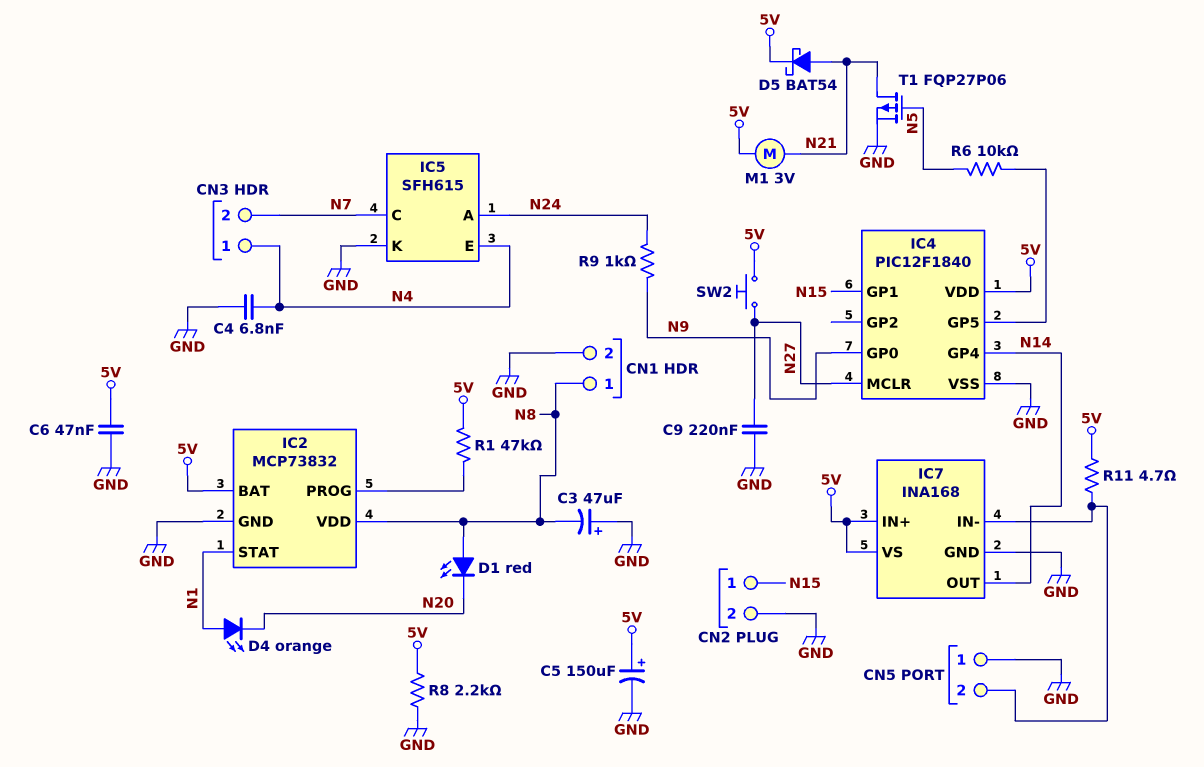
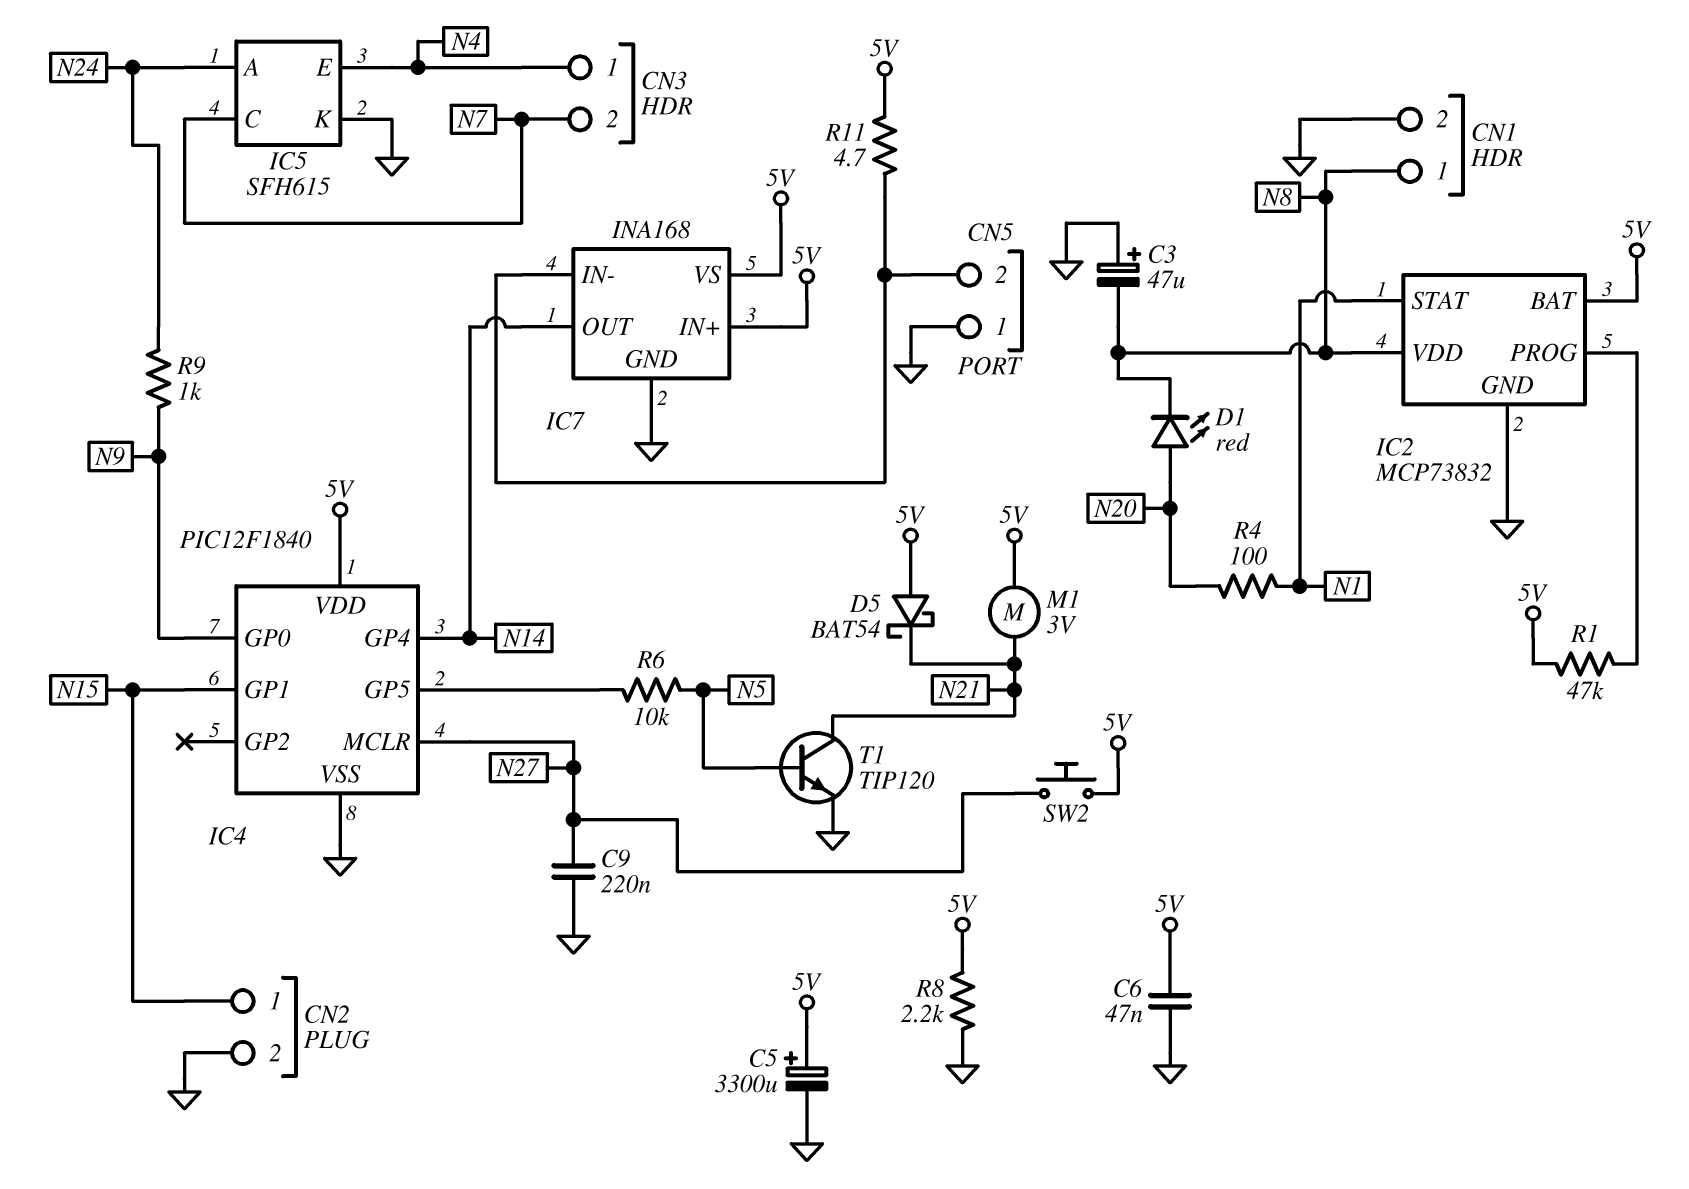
C4: 6.8nF (GND, N4) -> none
C5: 150uF (plus 5V, minus GND) -> 3300uF (plus 5V, minus GND)
D1: LED red (A N8, K N20) -> LED red (A N20, K N8)
D4: LED orange (A N1, K N20) -> none
D5: schottky BAT54 (A N21, K 5V) -> schottky BAT54 (A 5V, K N21)
R4: none -> 100 (N1, N20)
T1: PMOS FQP27P06 (G N5, D N21, S GND) -> NPN TIP120 (B N5, C N21, E GND)

